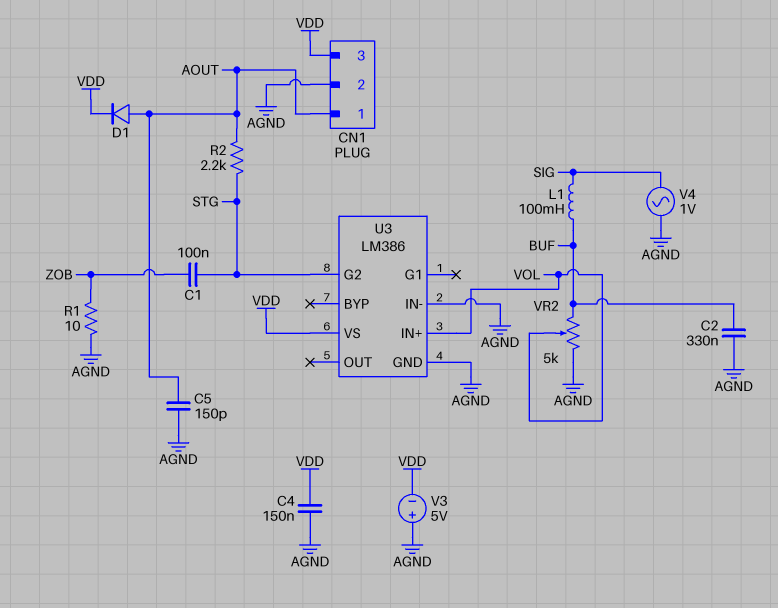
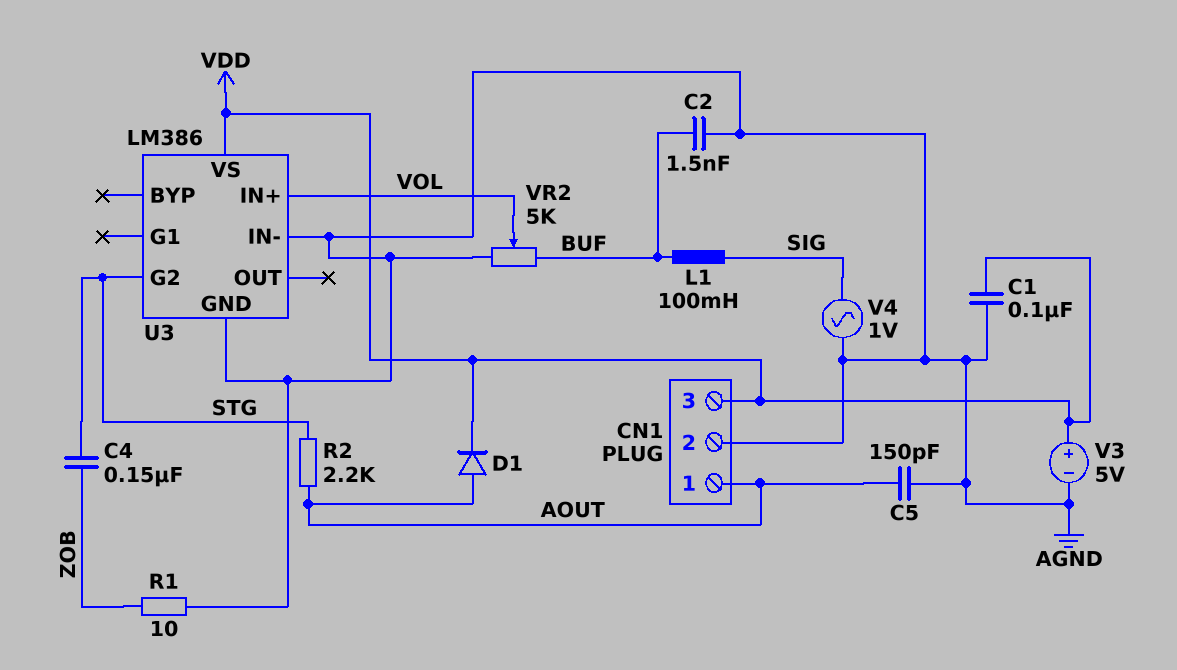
C1: 100nF (STG, ZOB) -> 100nF (AGND, VDD)
C2: 330nF (AGND, BUF) -> 1.5nF (AGND, BUF)
C4: 150nF (AGND, VDD) -> 150nF (STG, ZOB)
V3: 5V (plus AGND, minus VDD) -> 5V (plus VDD, minus AGND)

